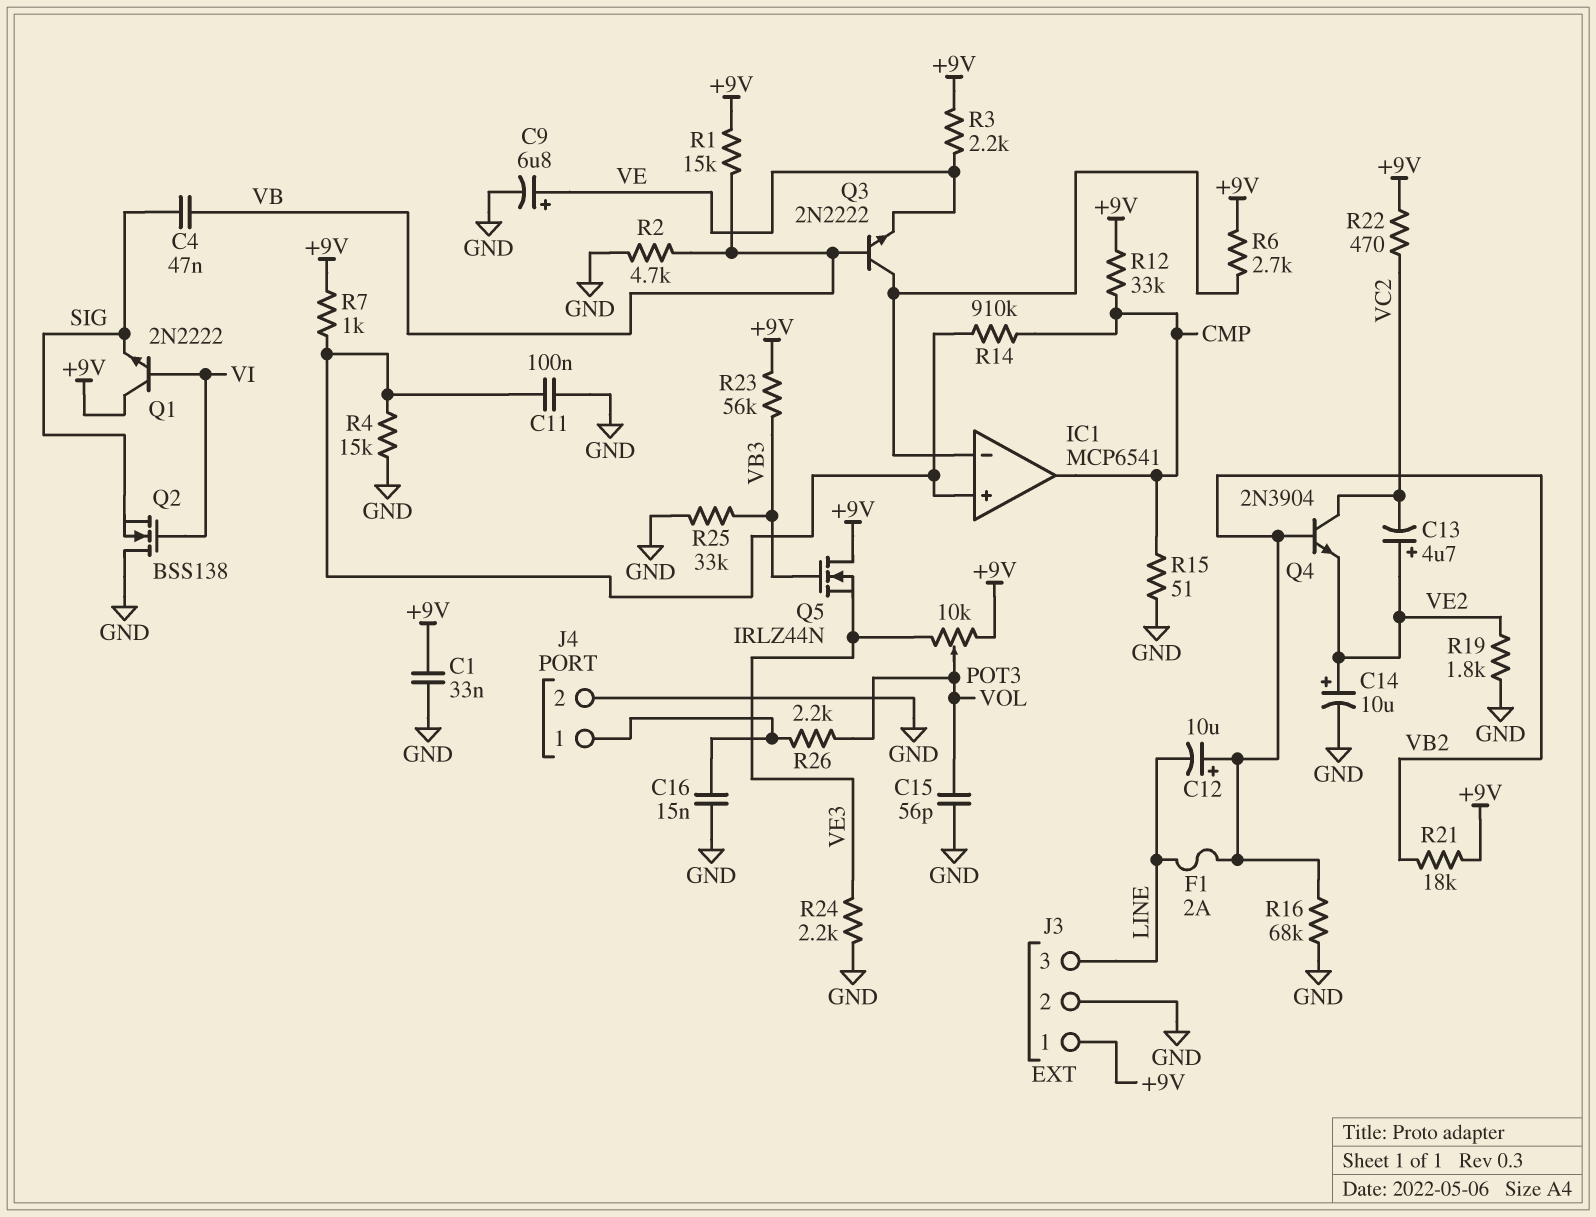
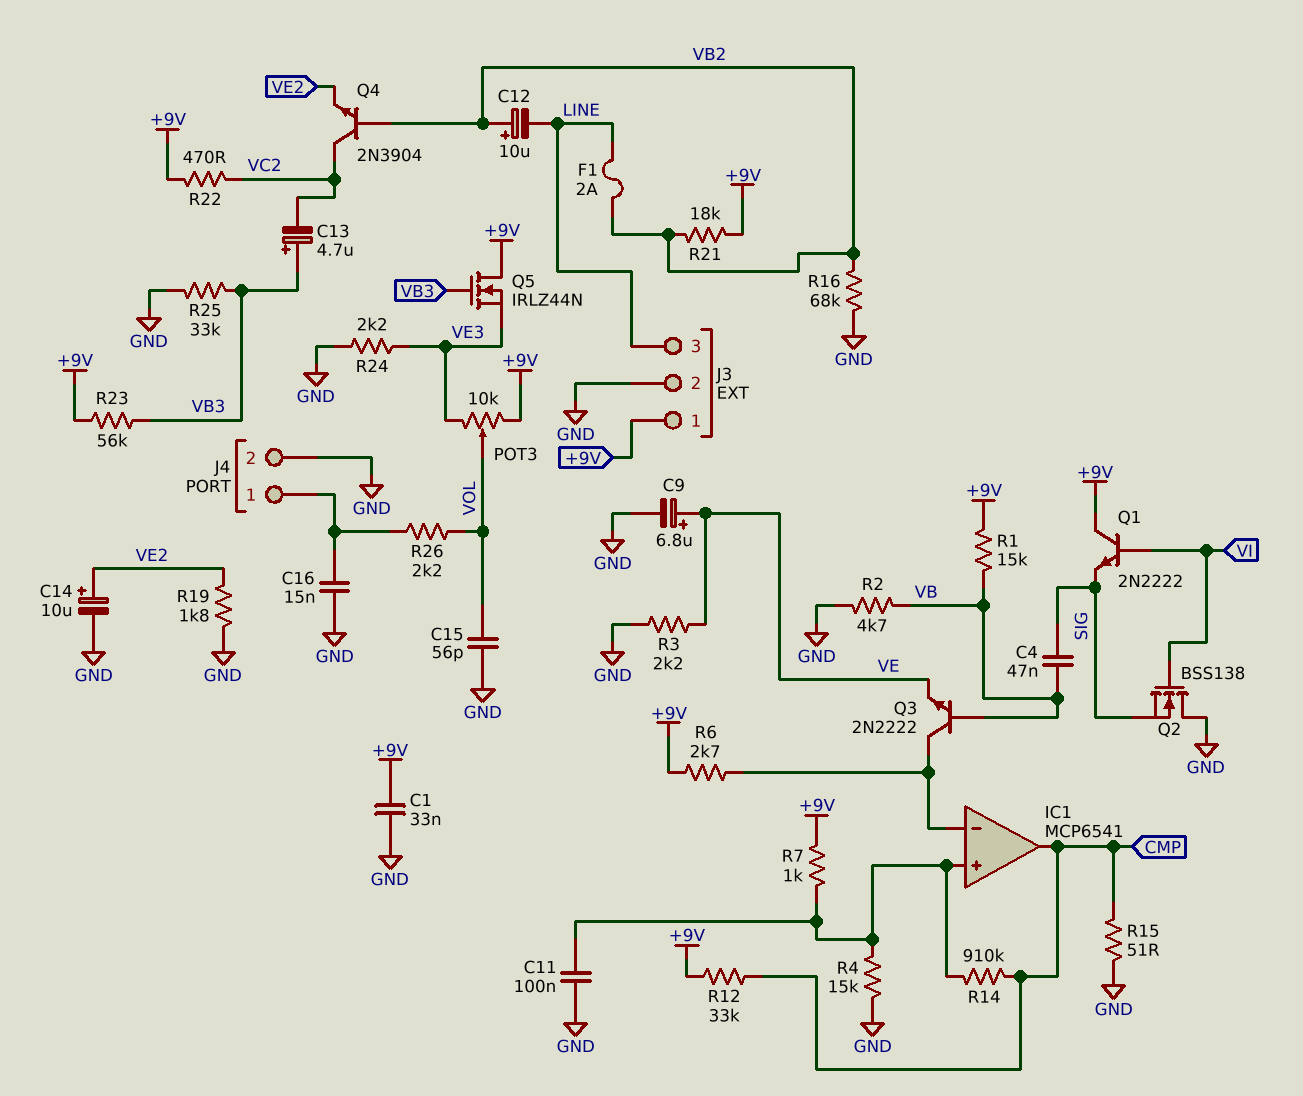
C13: 4.7uF (plus VE2, minus VC2) -> 4.7uF (plus VB3, minus VC2)
R3: 2.2k (+9V, VE) -> 2.2k (GND, VE)

